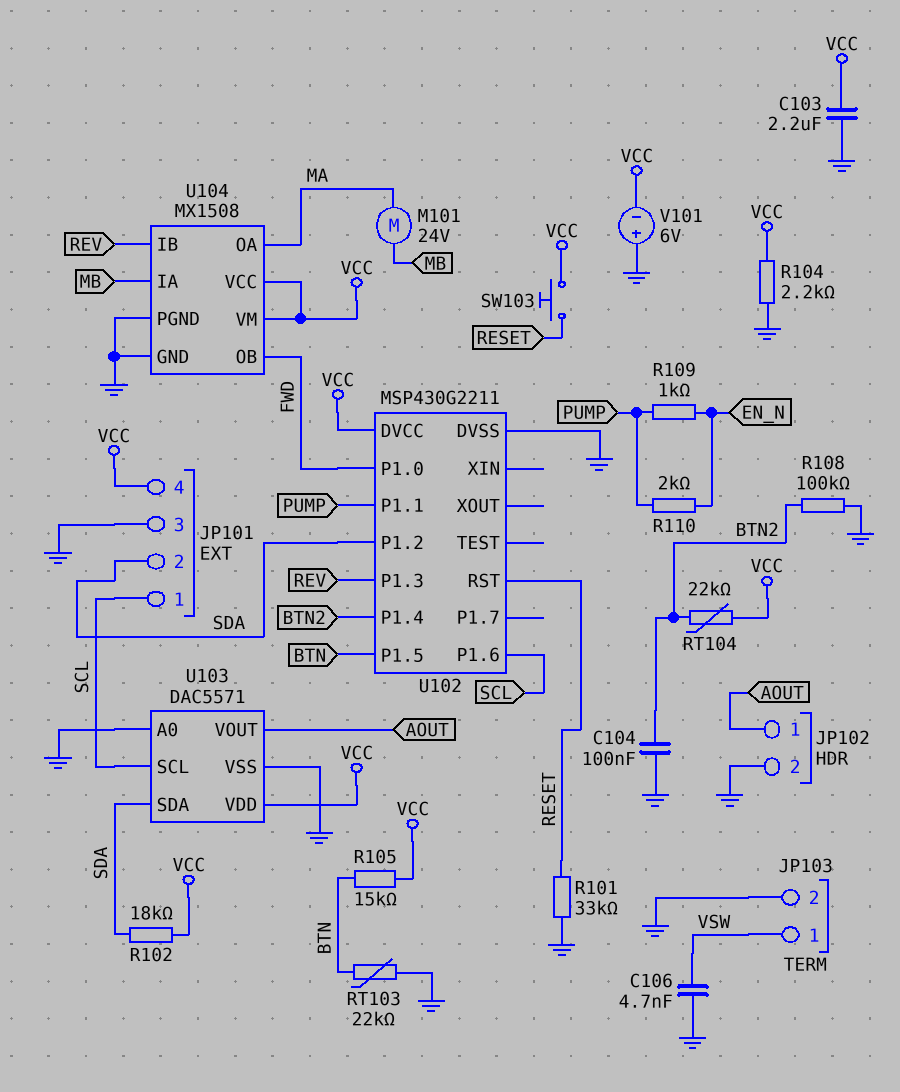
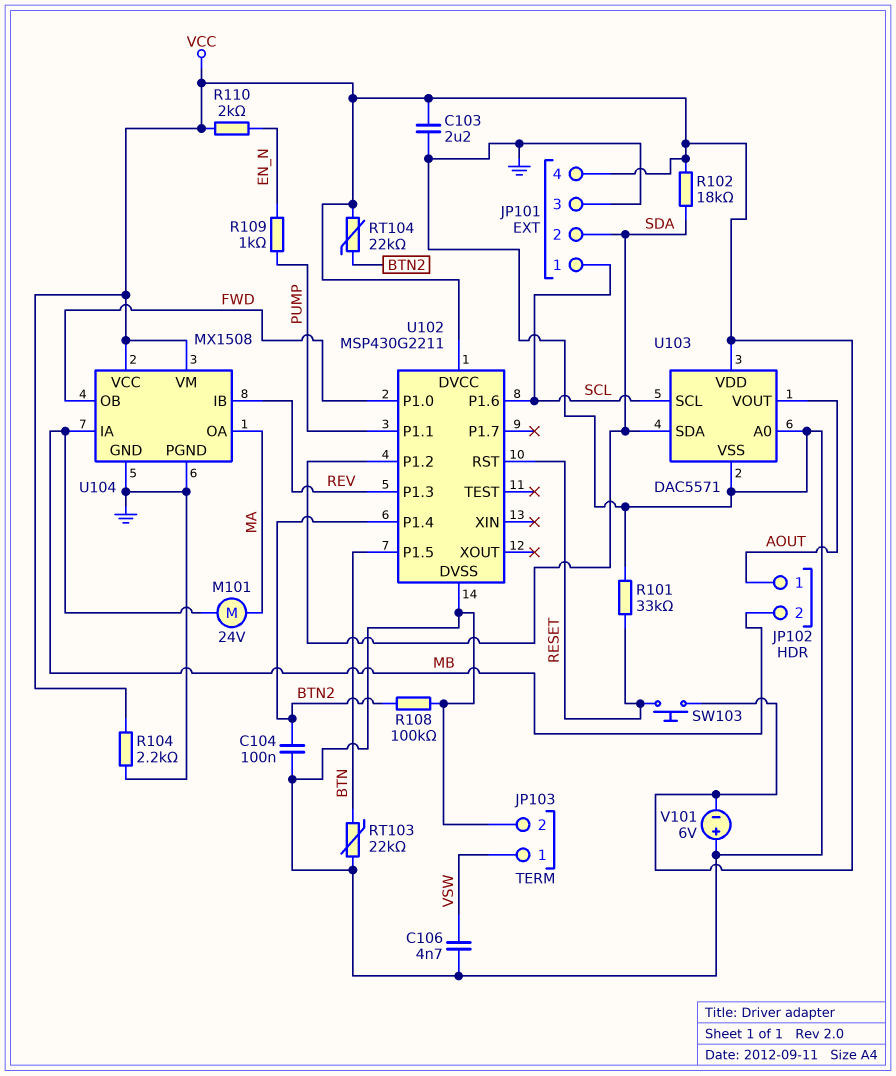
JP102 pin 2: GND -> MB
R105: 15k (BTN, VCC) -> none
R110: 2k (EN_N, PUMP) -> 2k (EN_N, VCC)

